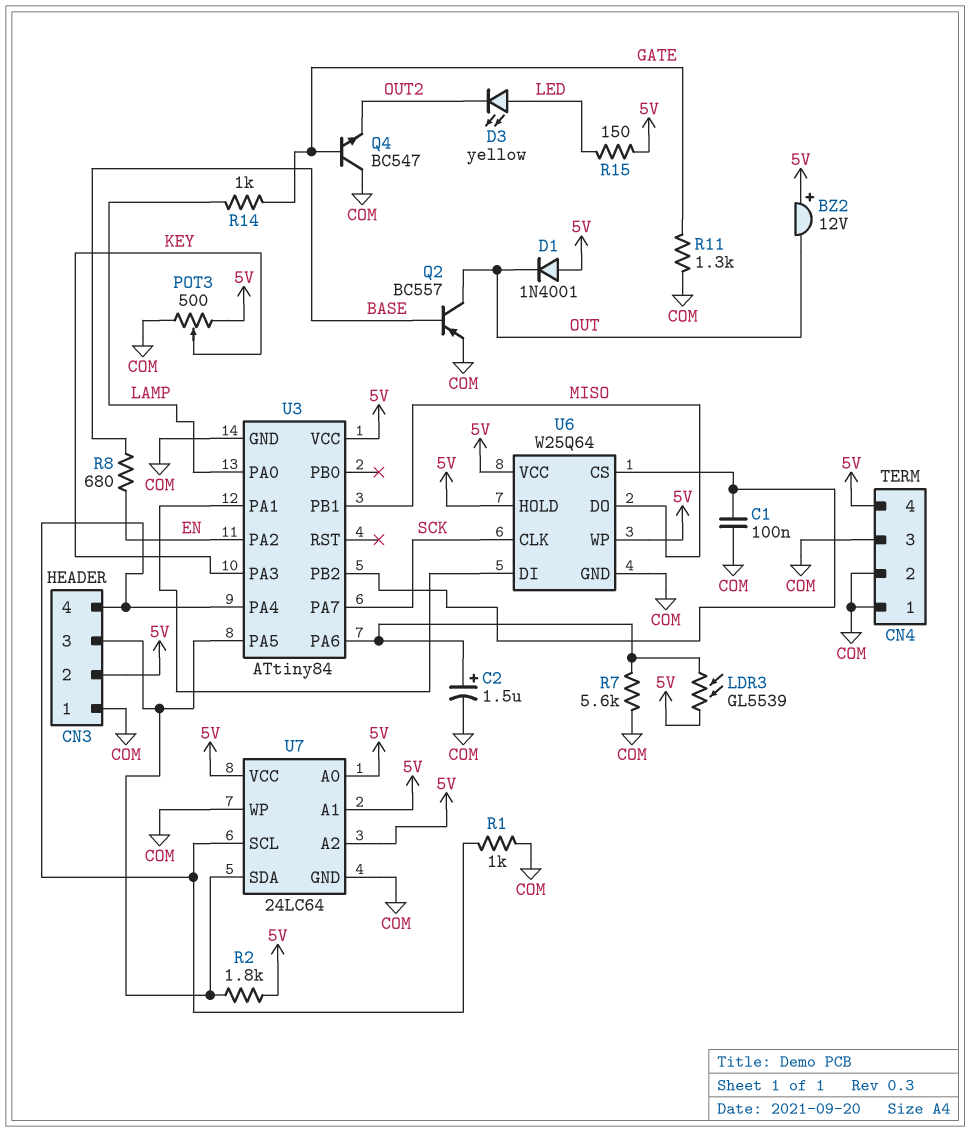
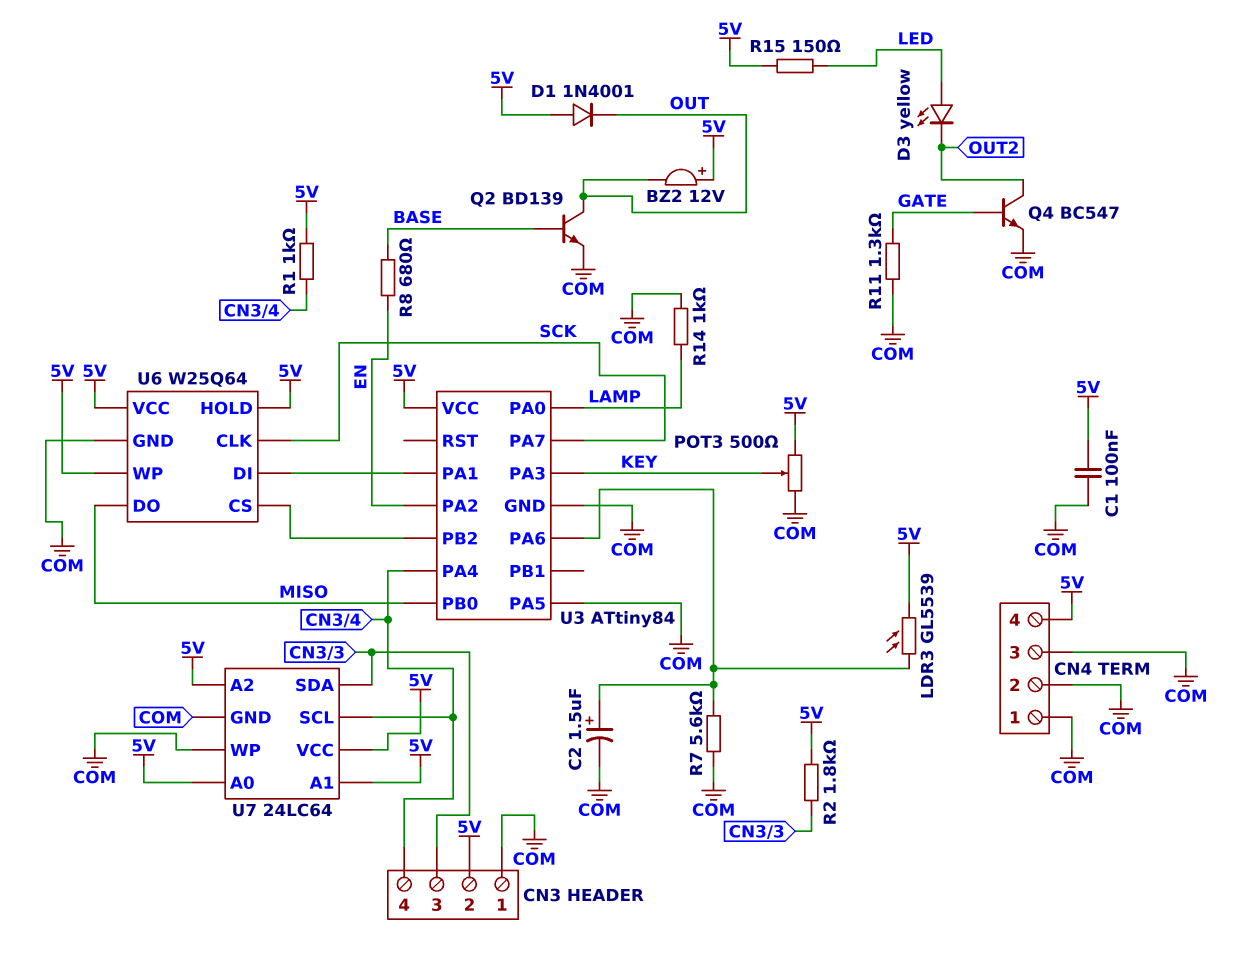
C1: 100nF (COM, U3/PB2) -> 100nF (5V, COM)
Q2: PNP BC557 (B BASE, C OUT, E COM) -> NPN BD139 (B BASE, C OUT, E COM)
Q4: NPN BC547 (B GATE, C COM, E OUT2) -> NPN BC547 (B GATE, C OUT2, E COM)
R1: 1k (CN3/4, COM) -> 1k (5V, CN3/4)
R14: 1k (GATE, LAMP) -> 1k (COM, LAMP)
U3 pin PA5: CN3/3 -> COM
U3 pin PB0: none -> MISO
U3 pin PB1: MISO -> none

